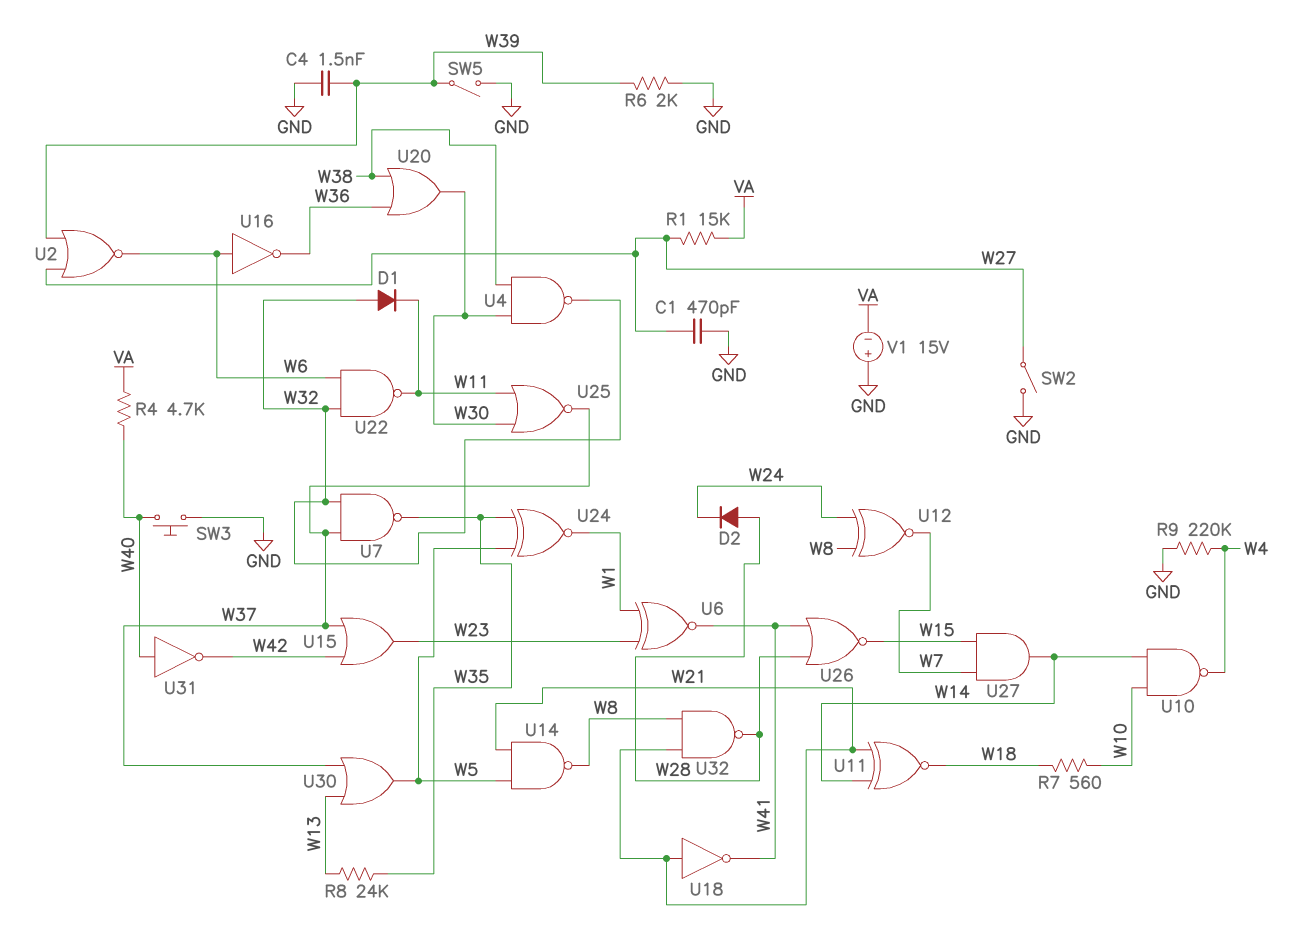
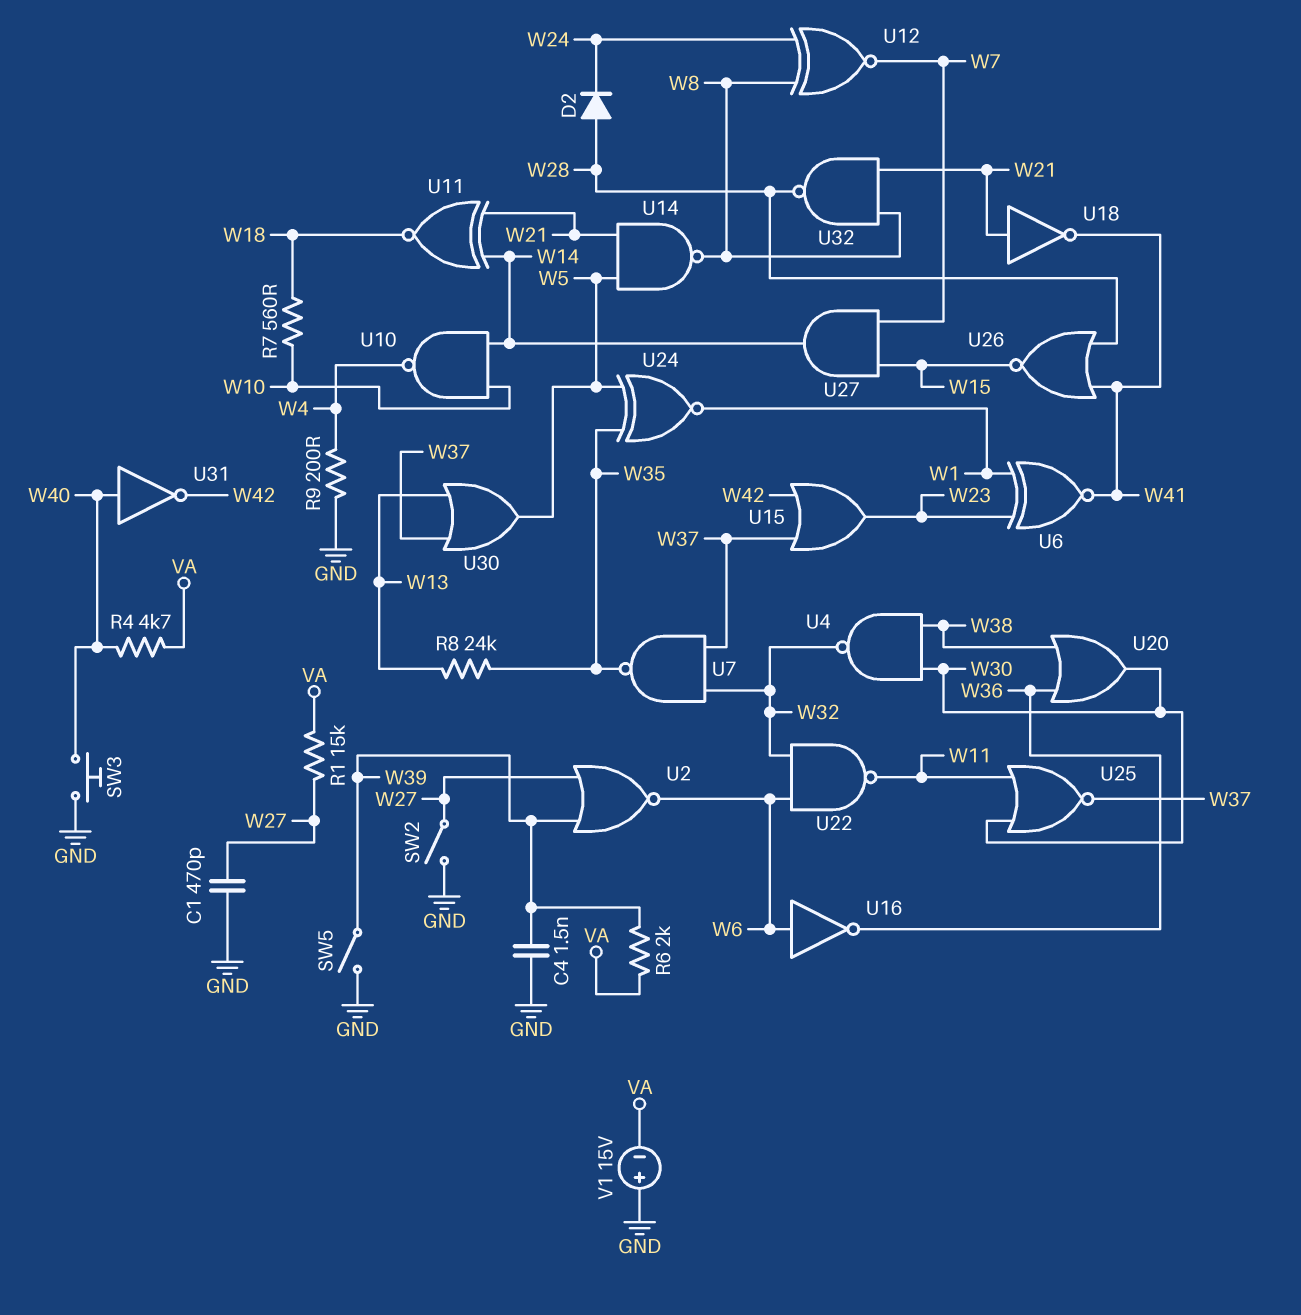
D1: diode (A W32, K W11) -> none
R6: 2k (GND, W39) -> 2k (VA, W39)
R9: 220k (GND, W4) -> 200 (GND, W4)

